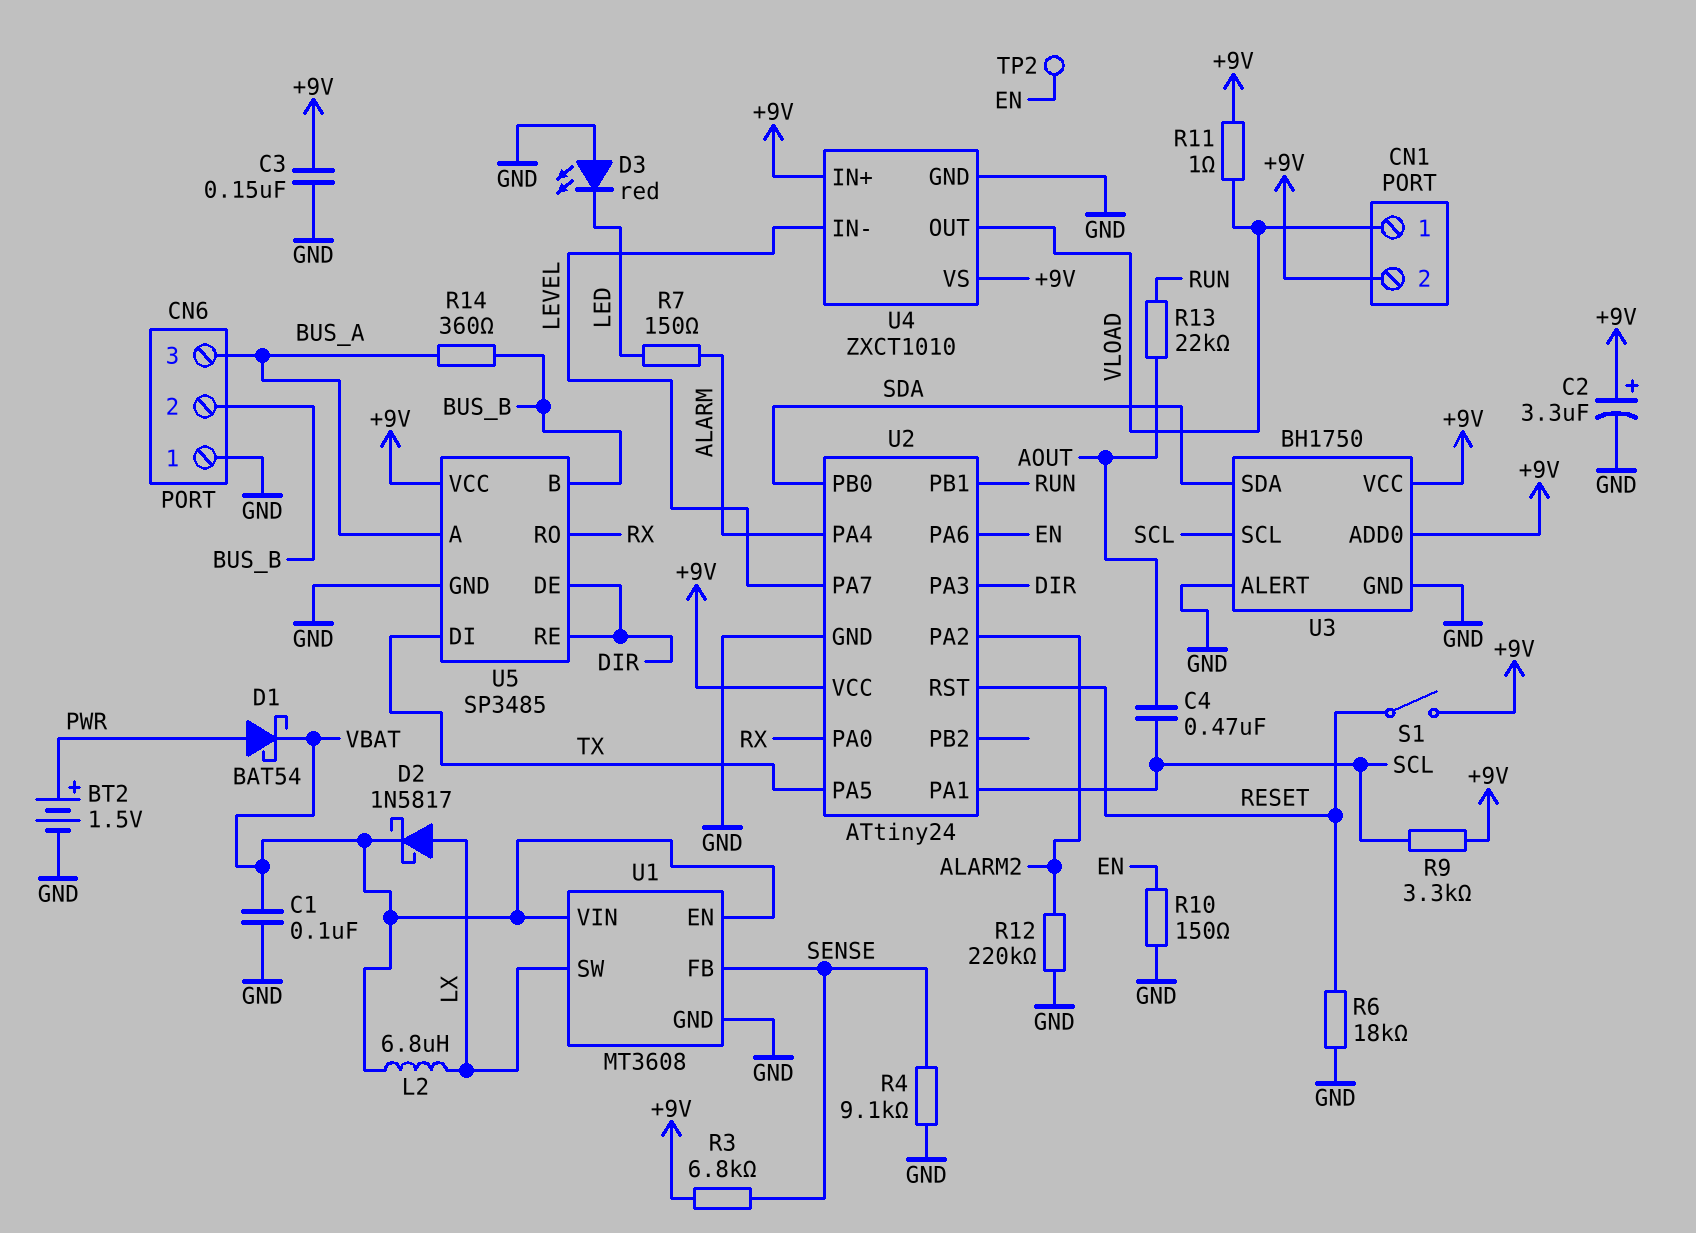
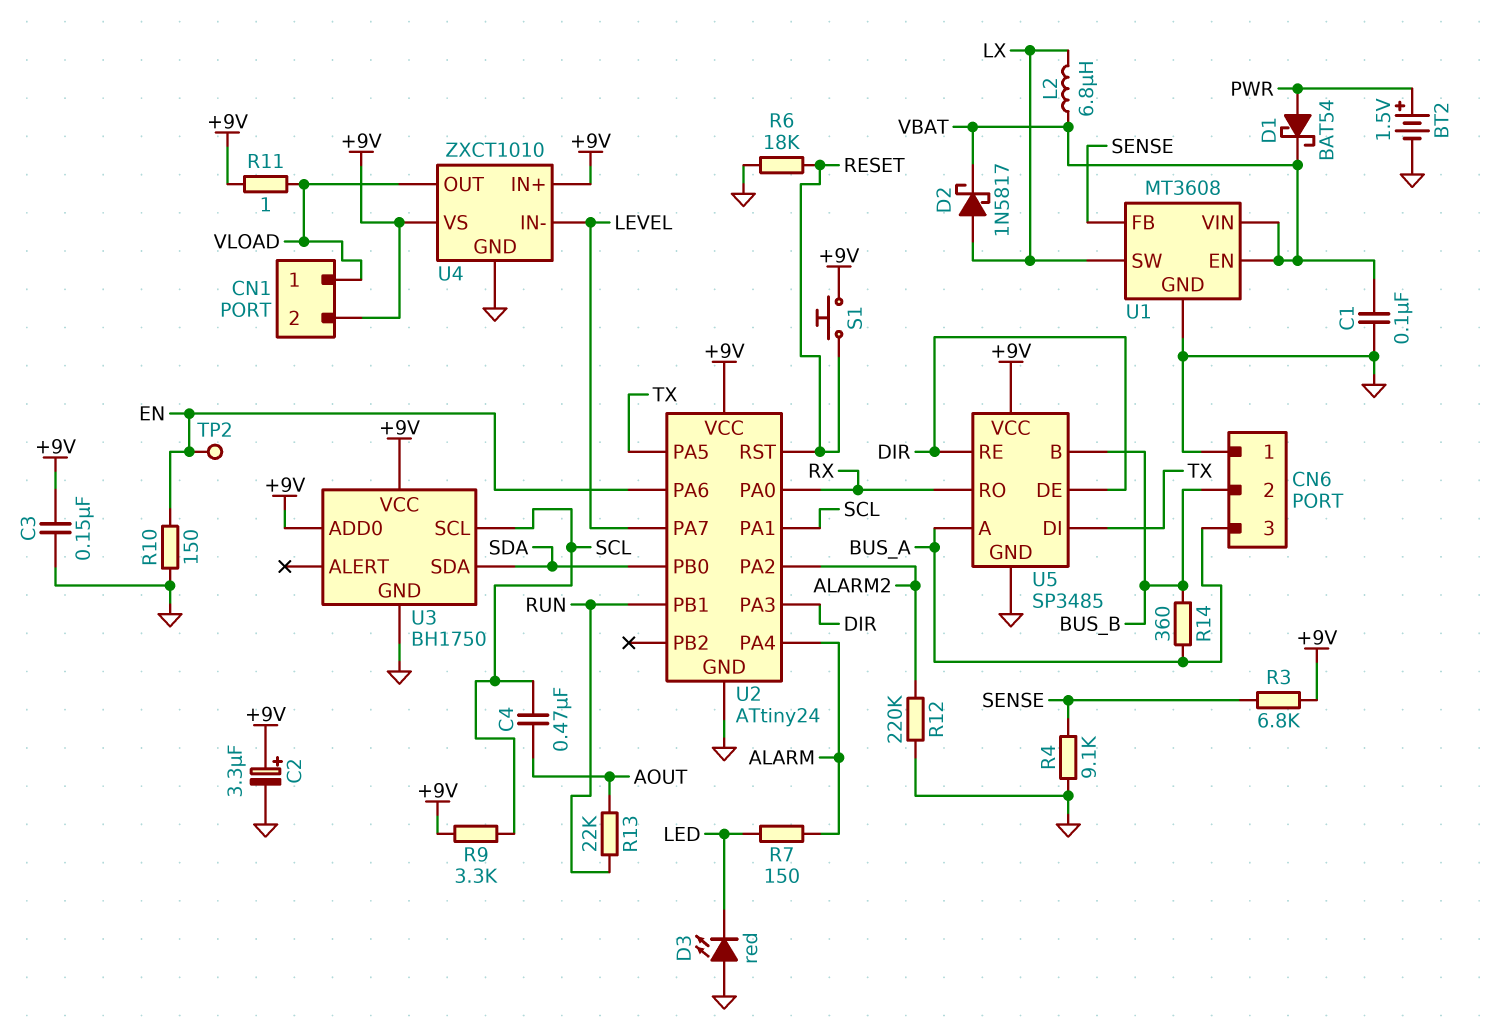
S1: switch (+9V, RESET) -> button (+9V, RESET)
U3 pin ALERT: GND -> none

